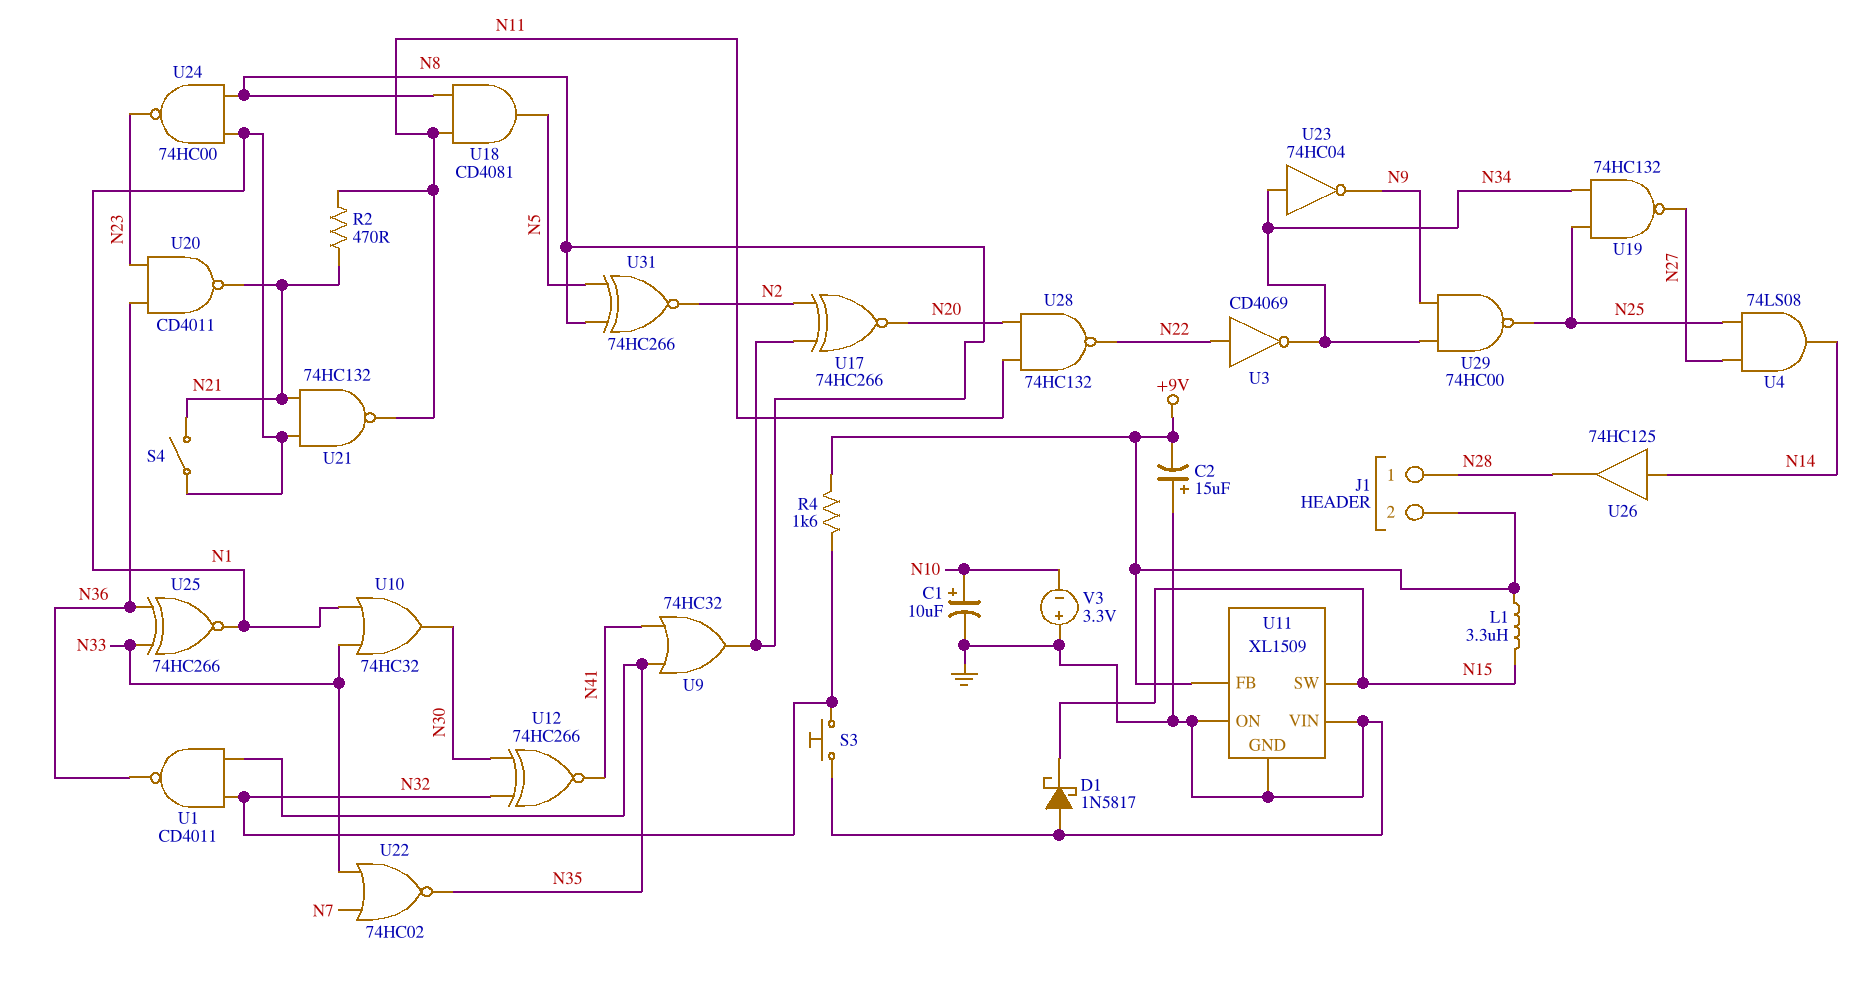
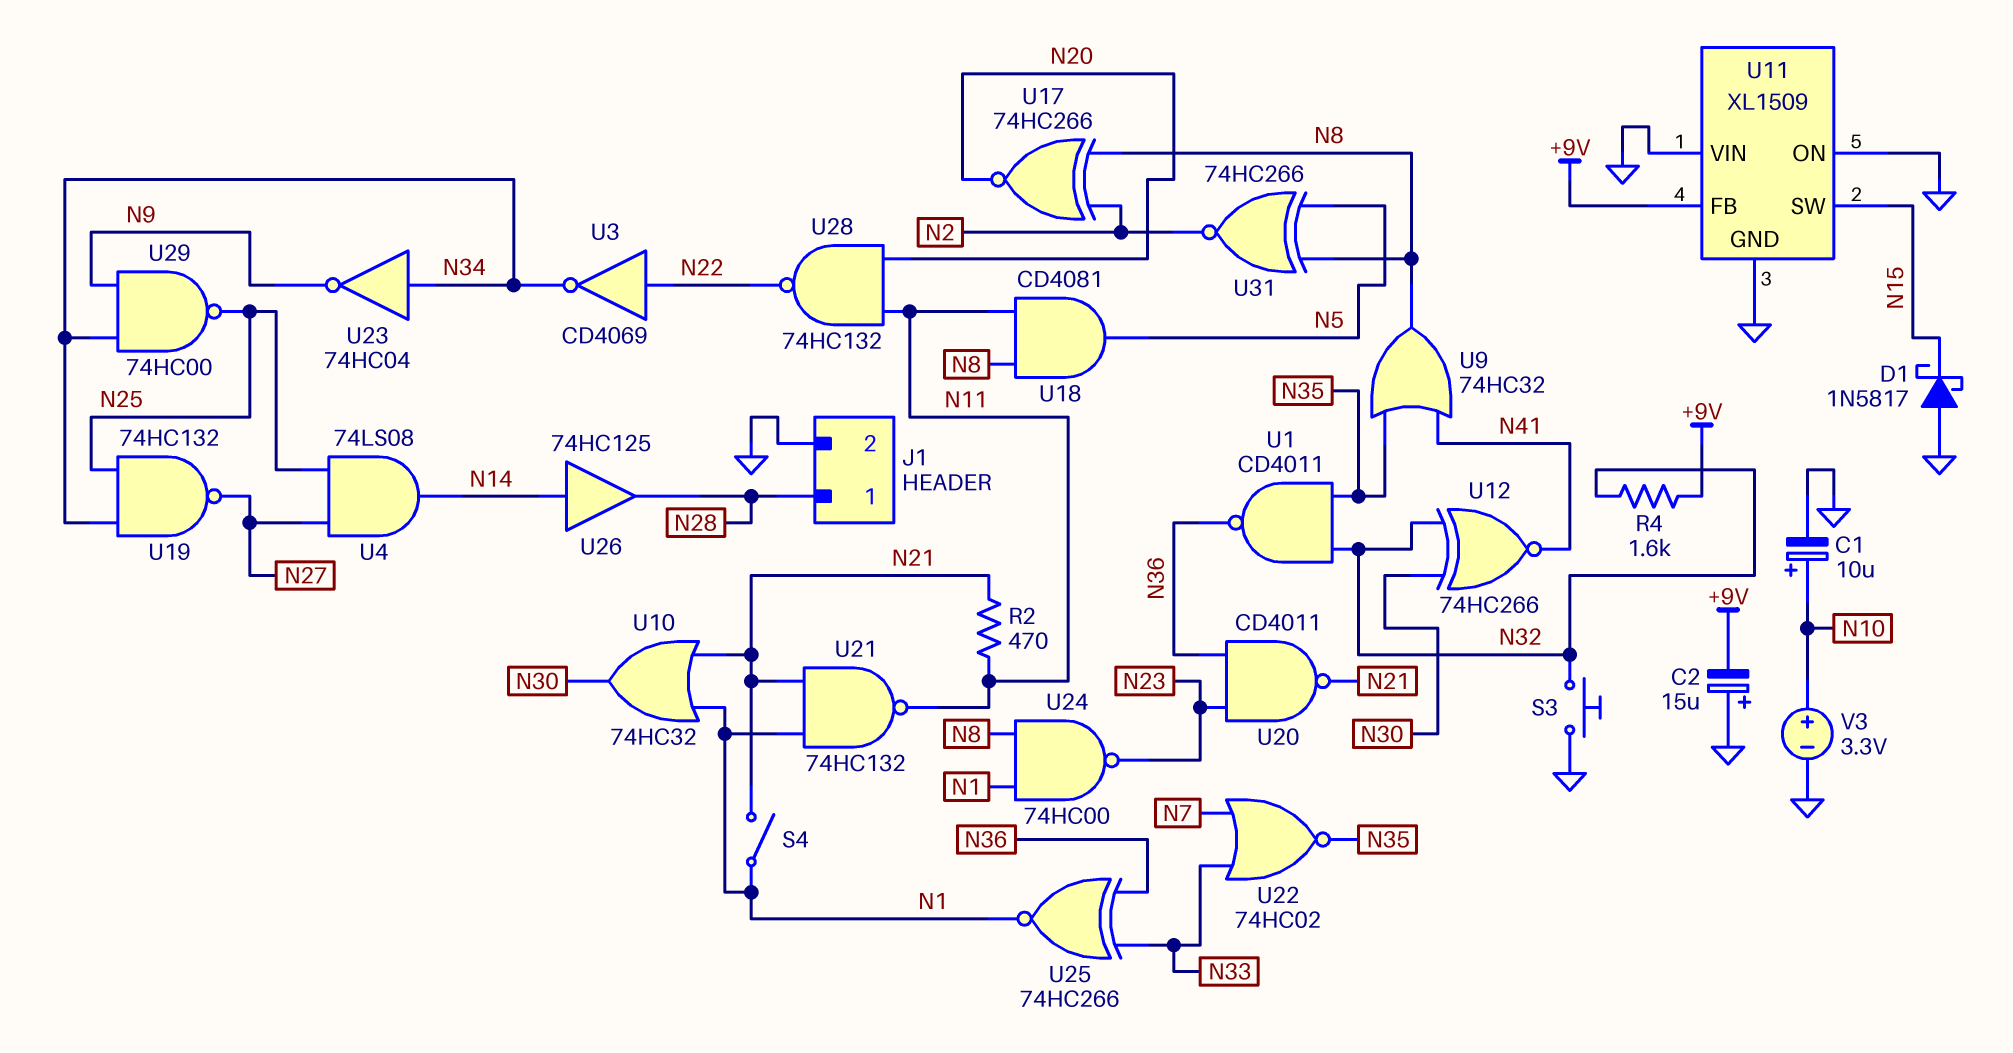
J1 pin 2: +9V -> GND
L1: 3.3uH (+9V, N15) -> none
U10: OR 74HC32 (in N1, in N33, out N30) -> OR 74HC32 (in N1, in N21, out N30)
V3: 3.3V (plus GND, minus N10) -> 3.3V (plus N10, minus GND)

